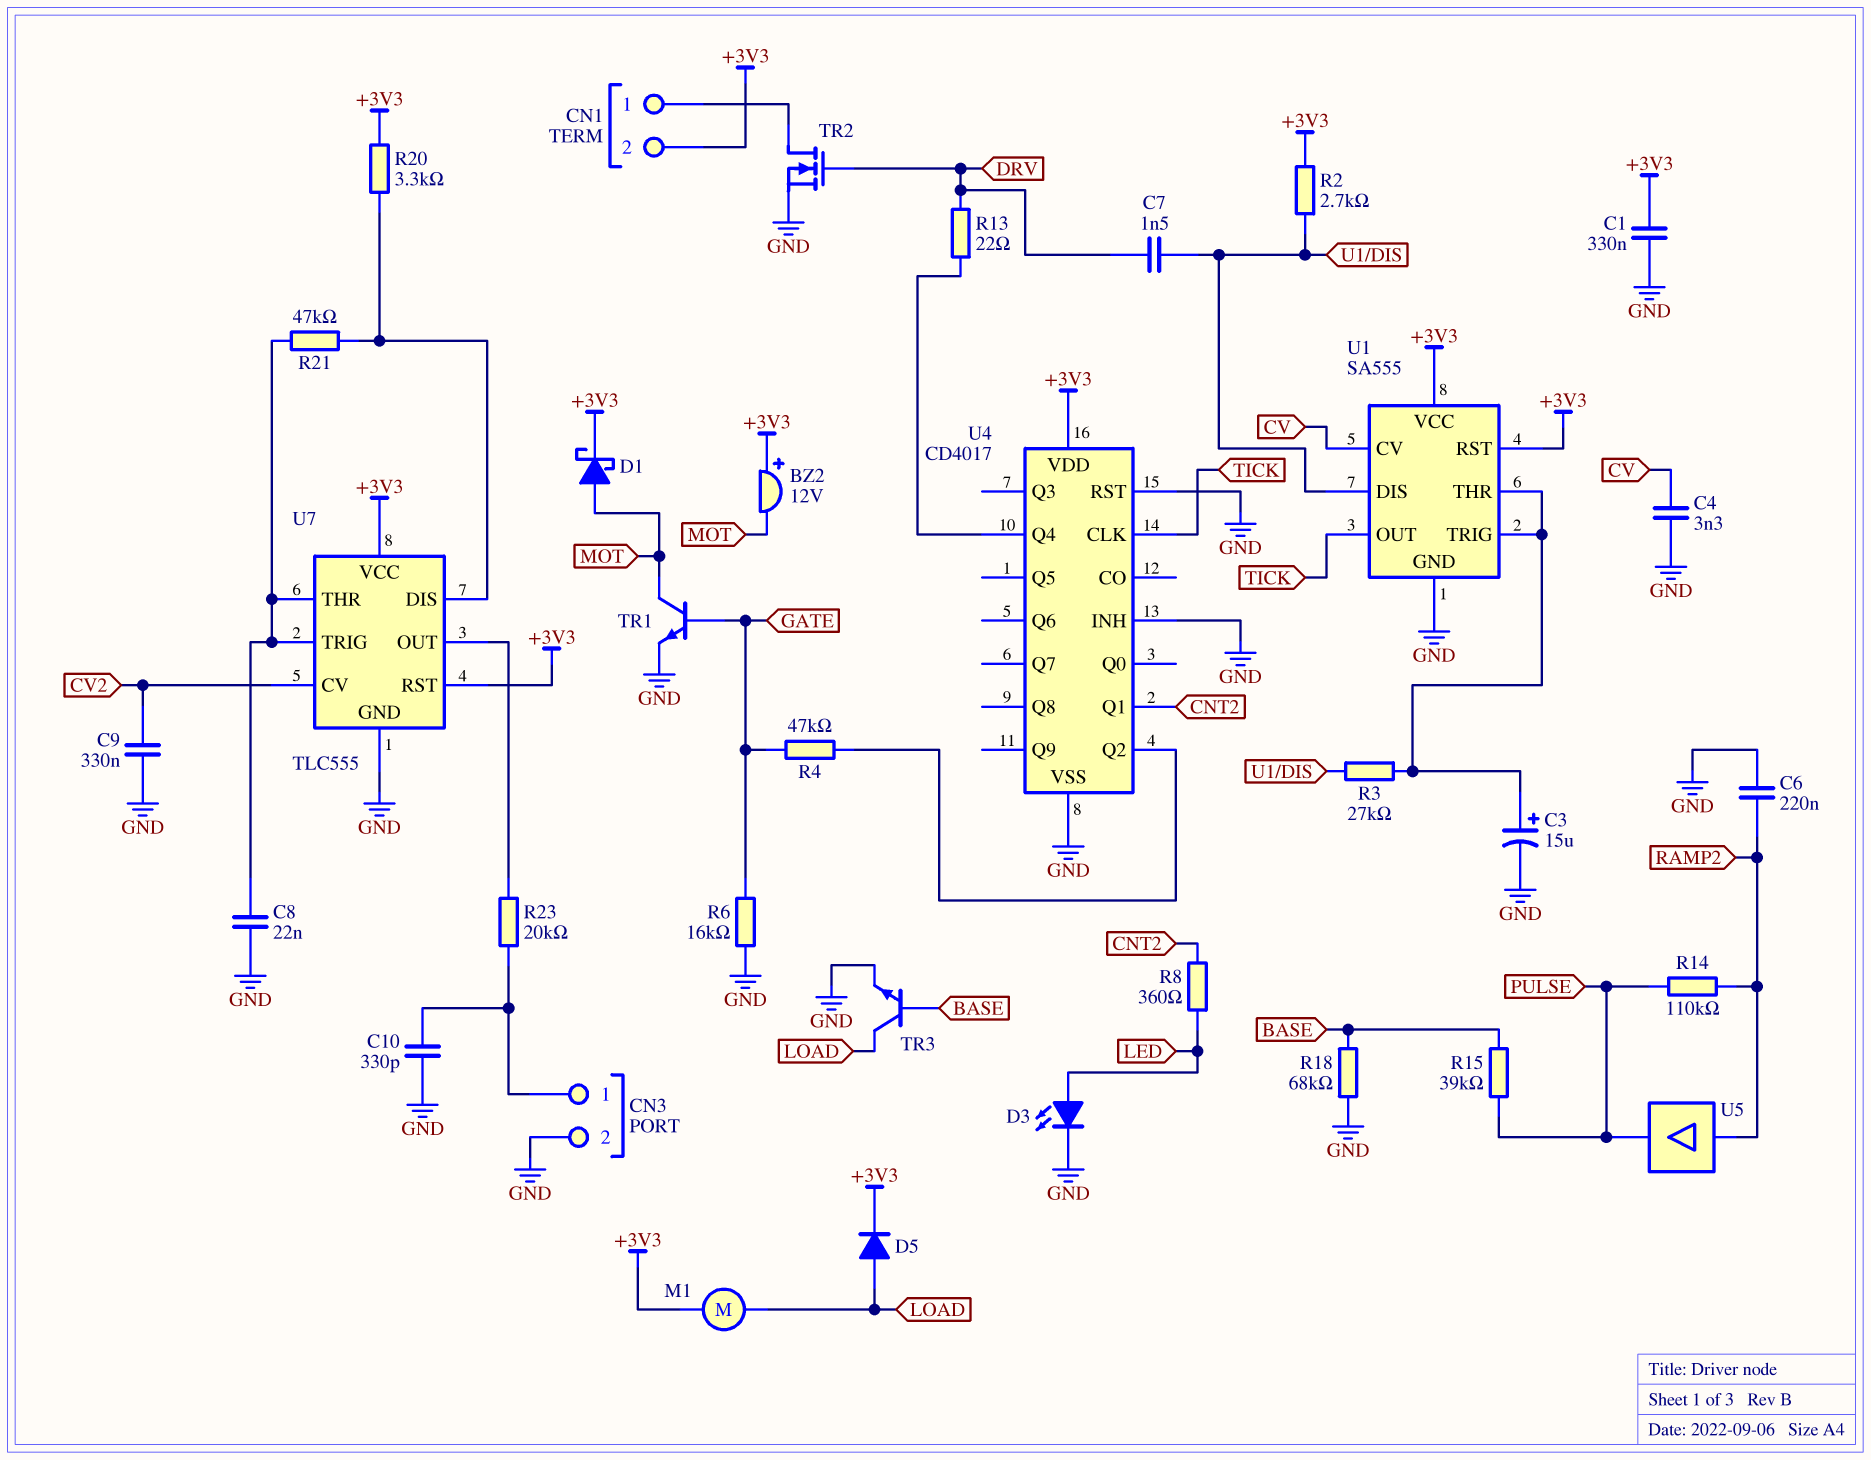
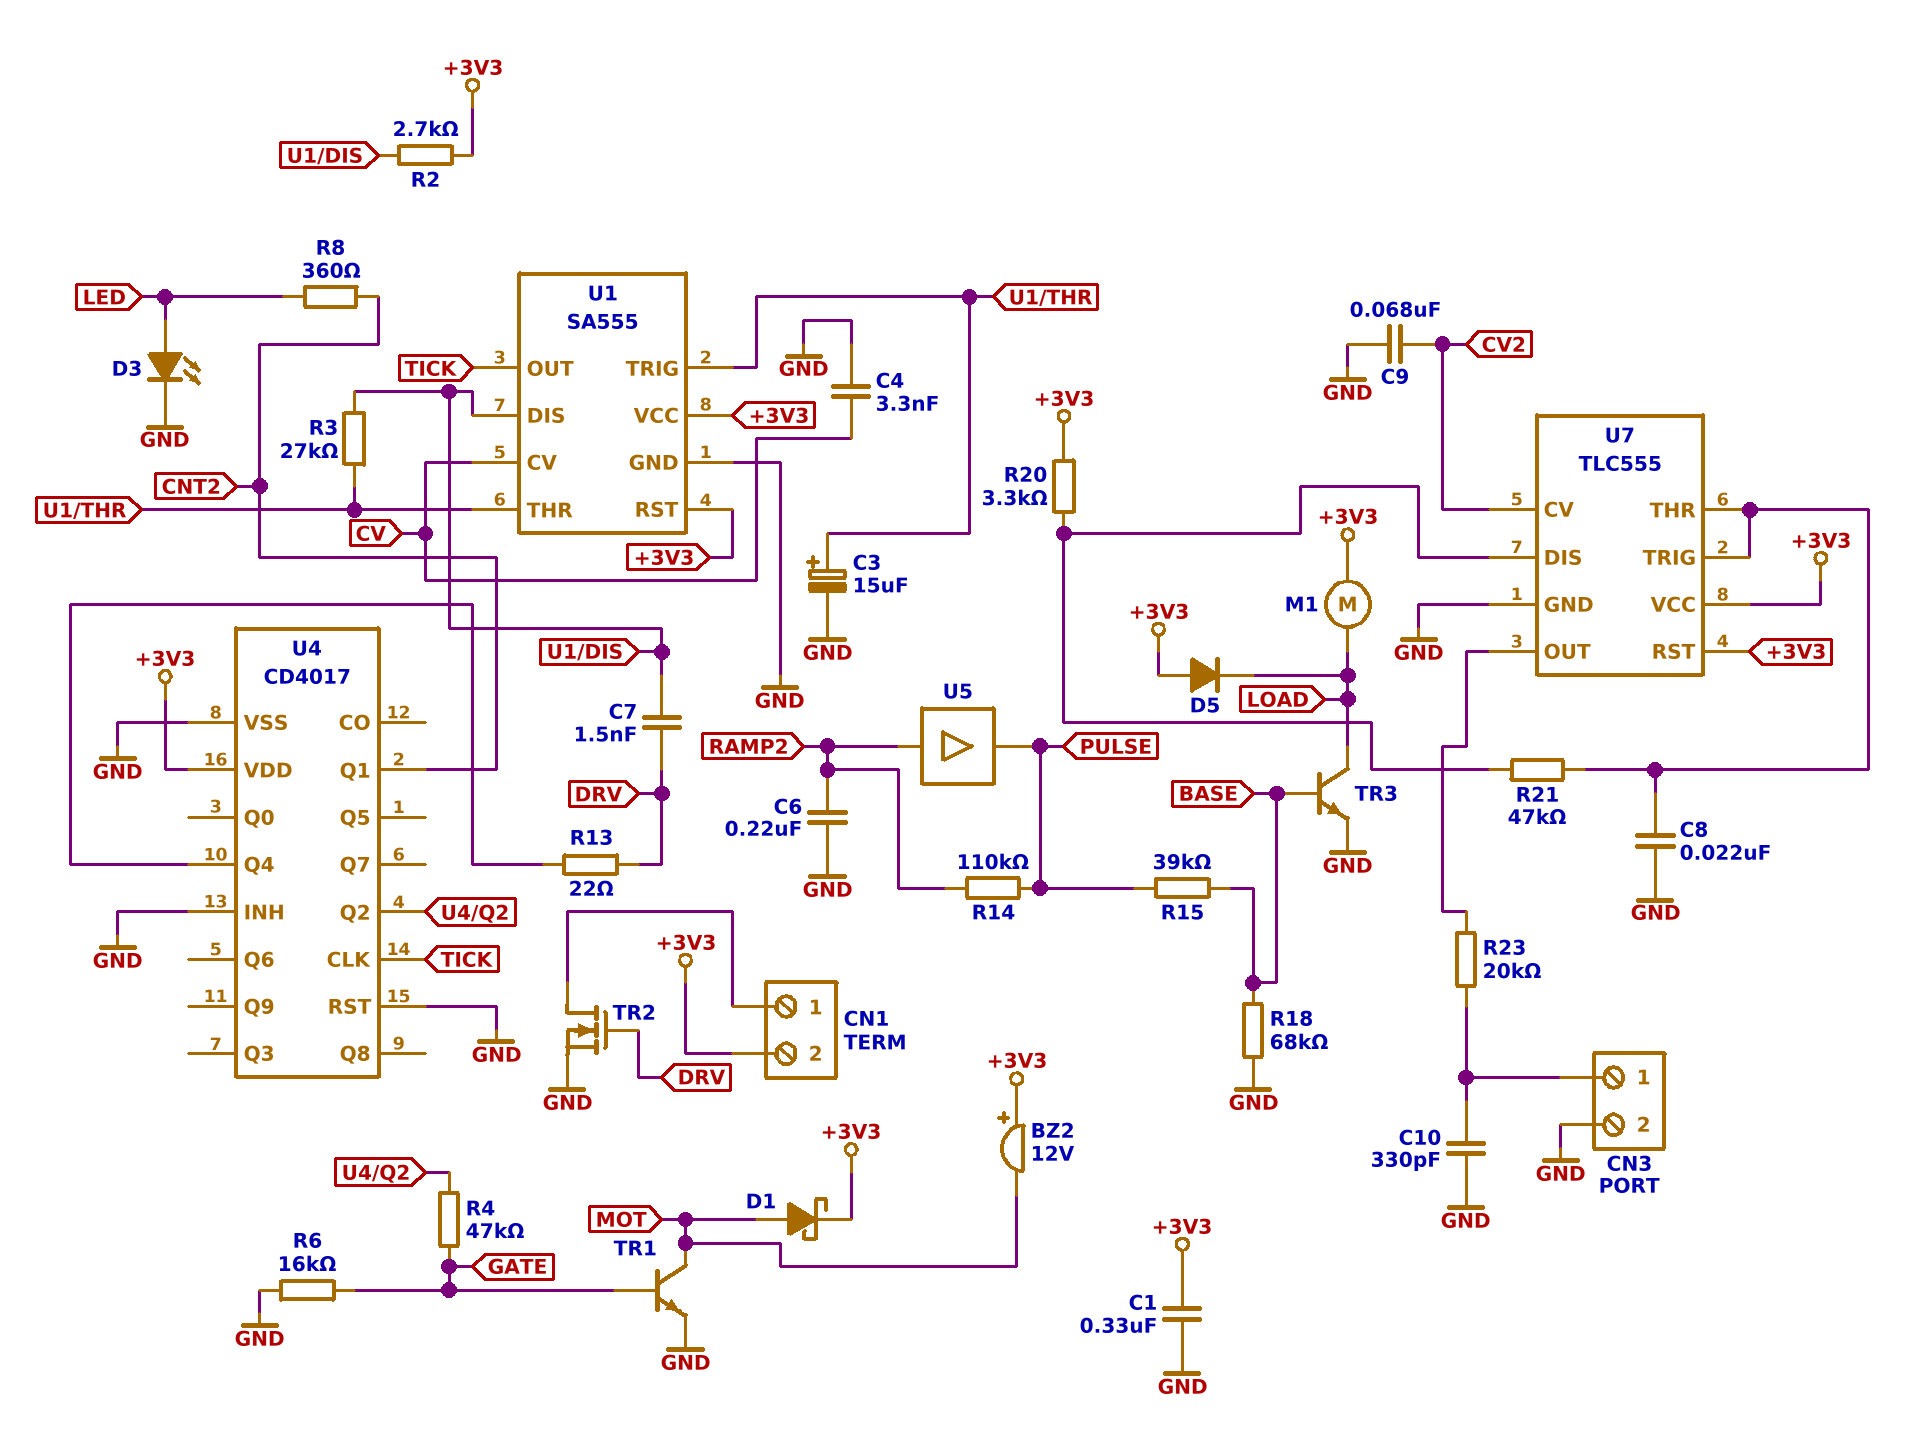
C9: 330nF (CV2, GND) -> 68nF (CV2, GND)
D5: diode (A LOAD, K +3V3) -> diode (A +3V3, K LOAD)

